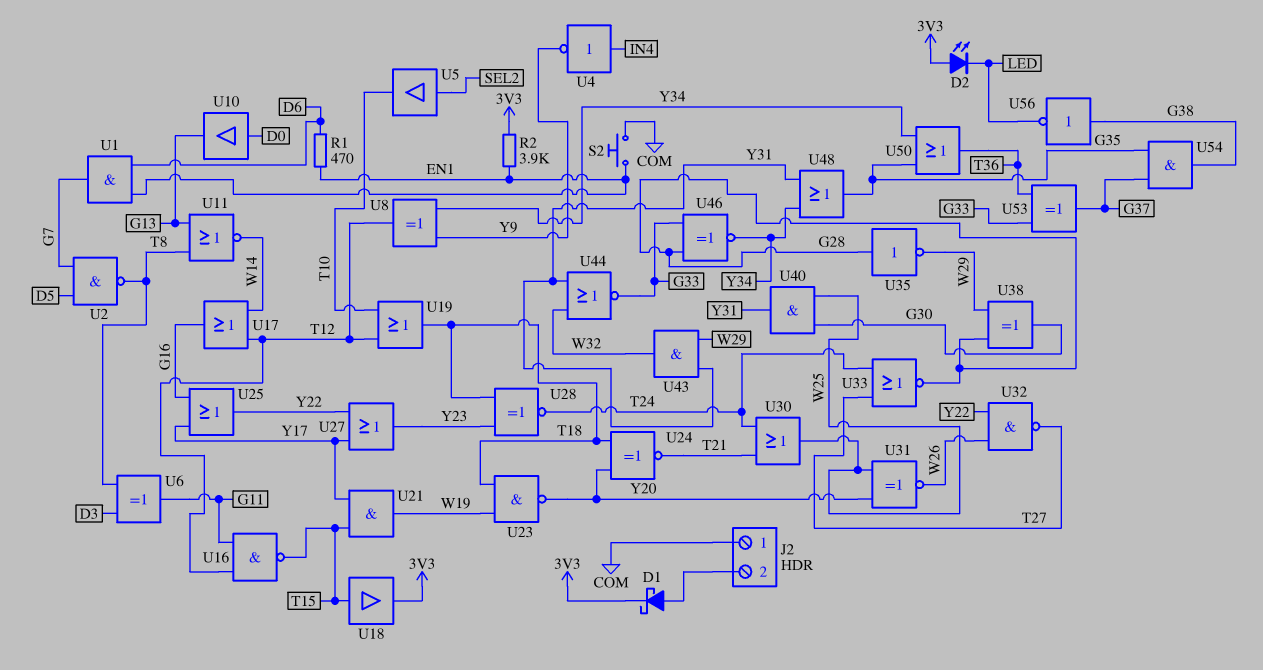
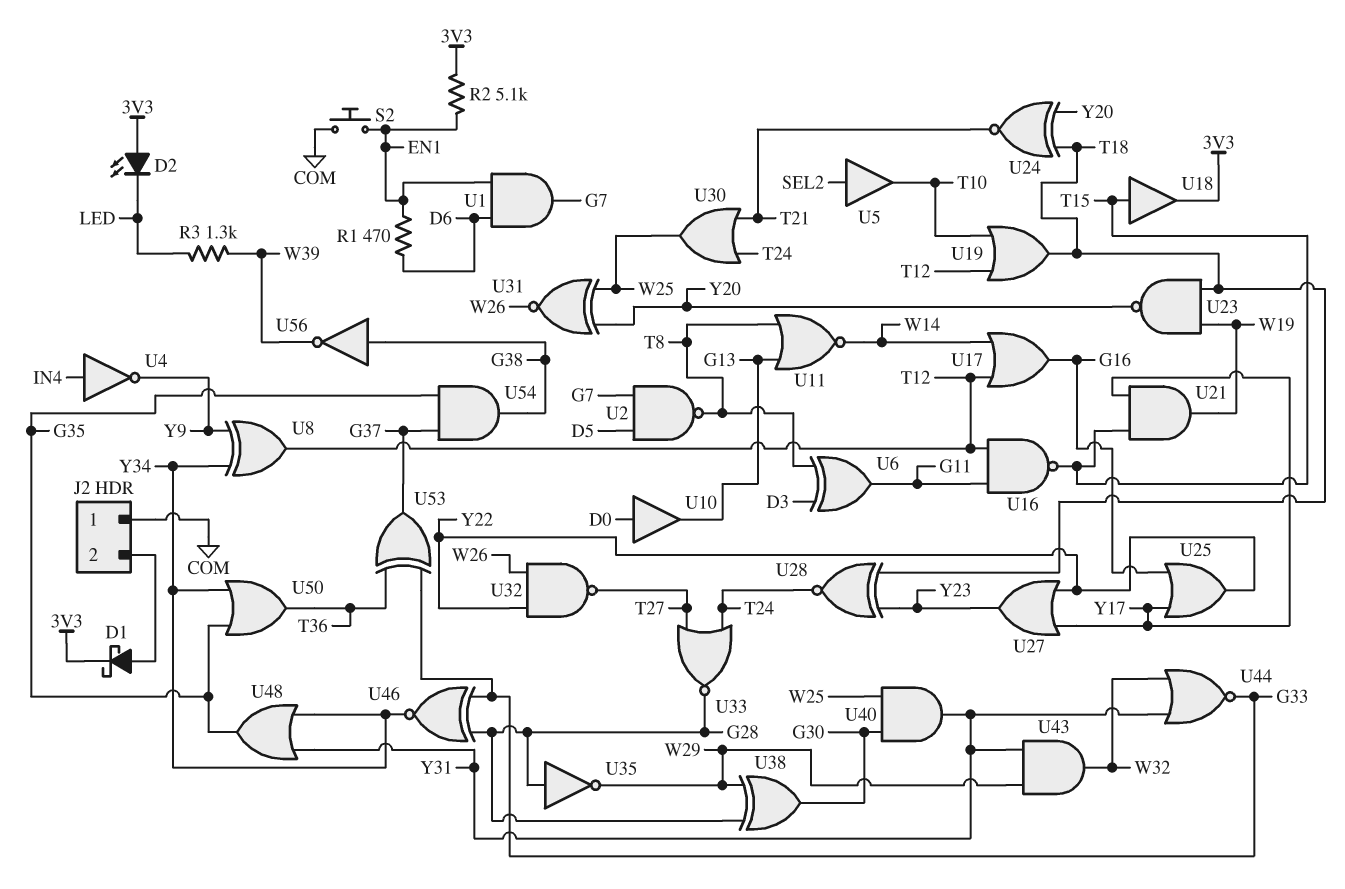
R2: 3.9k (3V3, EN1) -> 5.1k (3V3, EN1)
R3: none -> 1.3k (LED, W39)
U56: NOT (in G38, out LED) -> NOT (in G38, out W39)

